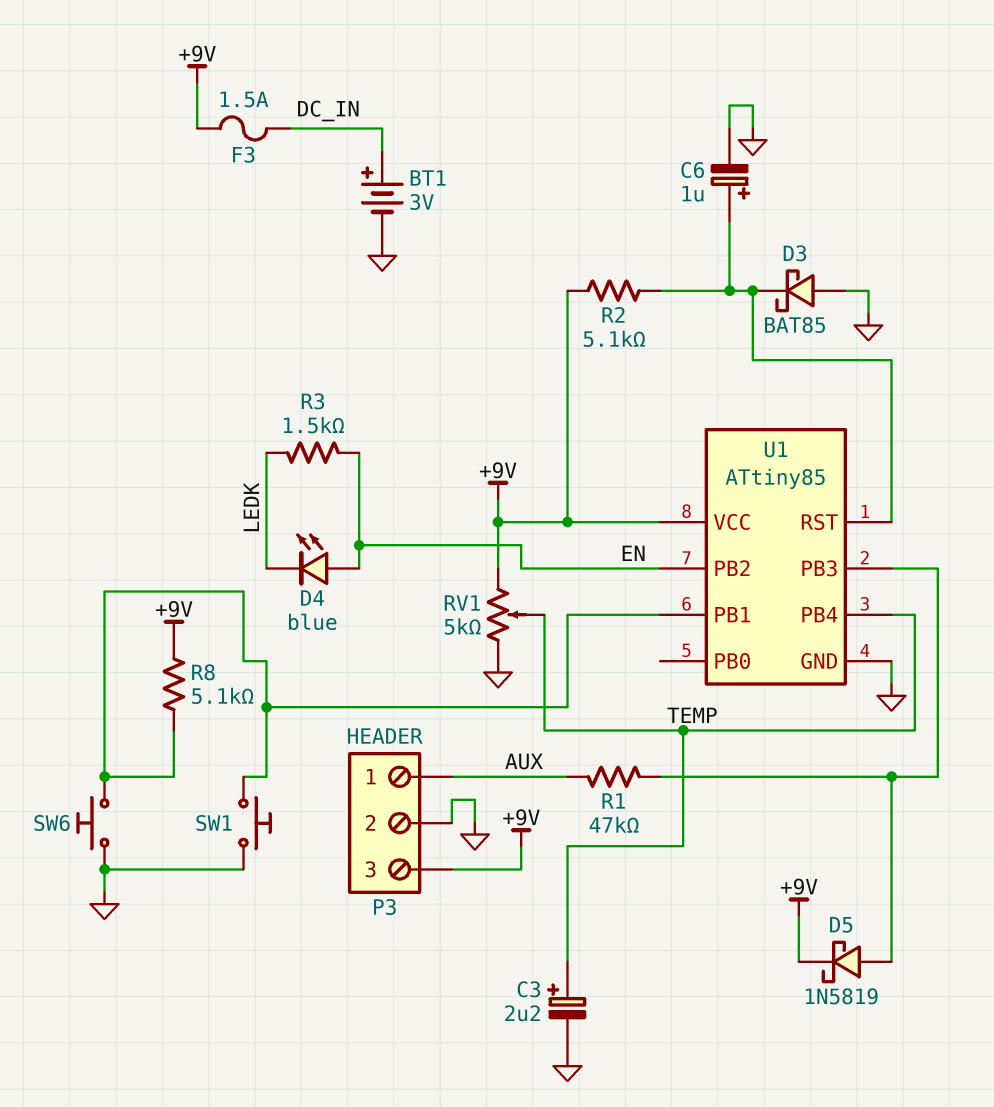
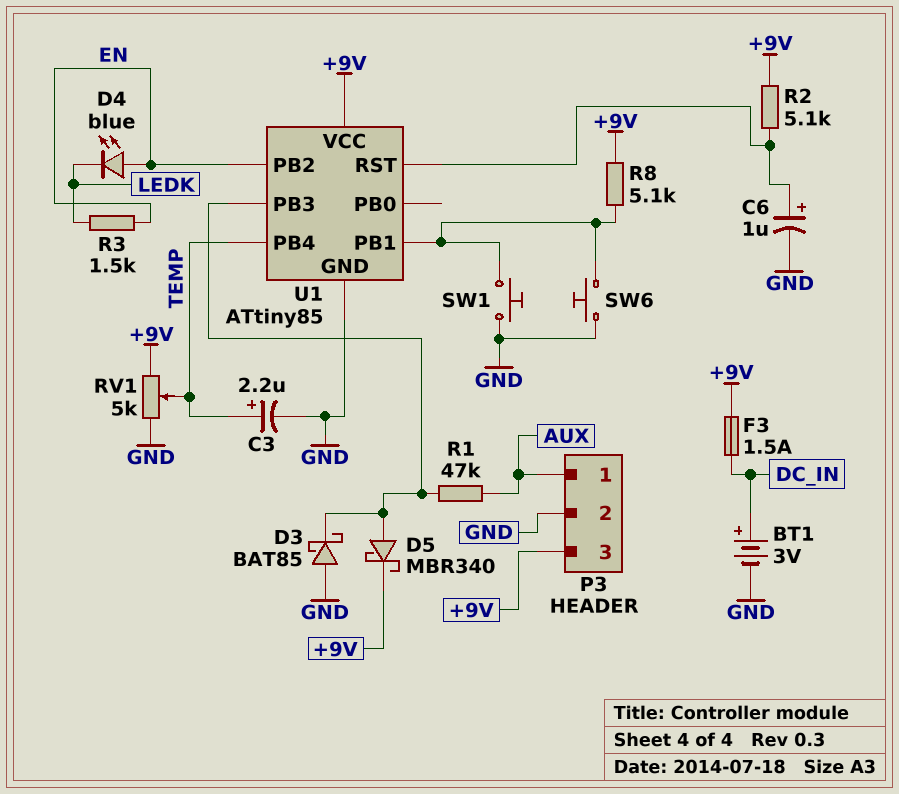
D3: schottky BAT85 (A GND, K U1/RST) -> schottky BAT85 (A GND, K U1/PB3)
D5: schottky 1N5819 (A U1/PB3, K +9V) -> schottky MBR340 (A U1/PB3, K +9V)

